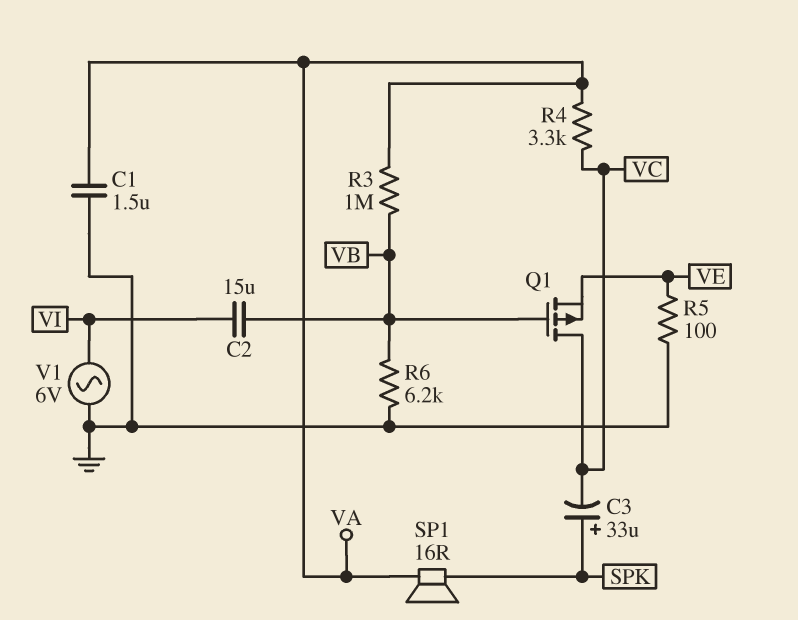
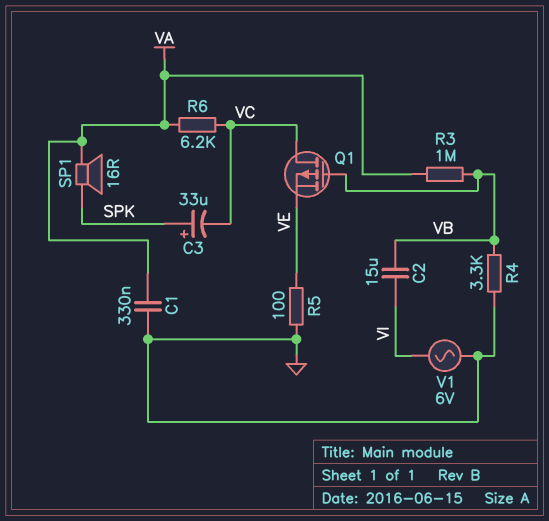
C1: 1.5uF (GND, VA) -> 330nF (GND, VA)
R4: 3.3k (VA, VC) -> 3.3k (GND, VB)
R6: 6.2k (GND, VB) -> 6.2k (VA, VC)

